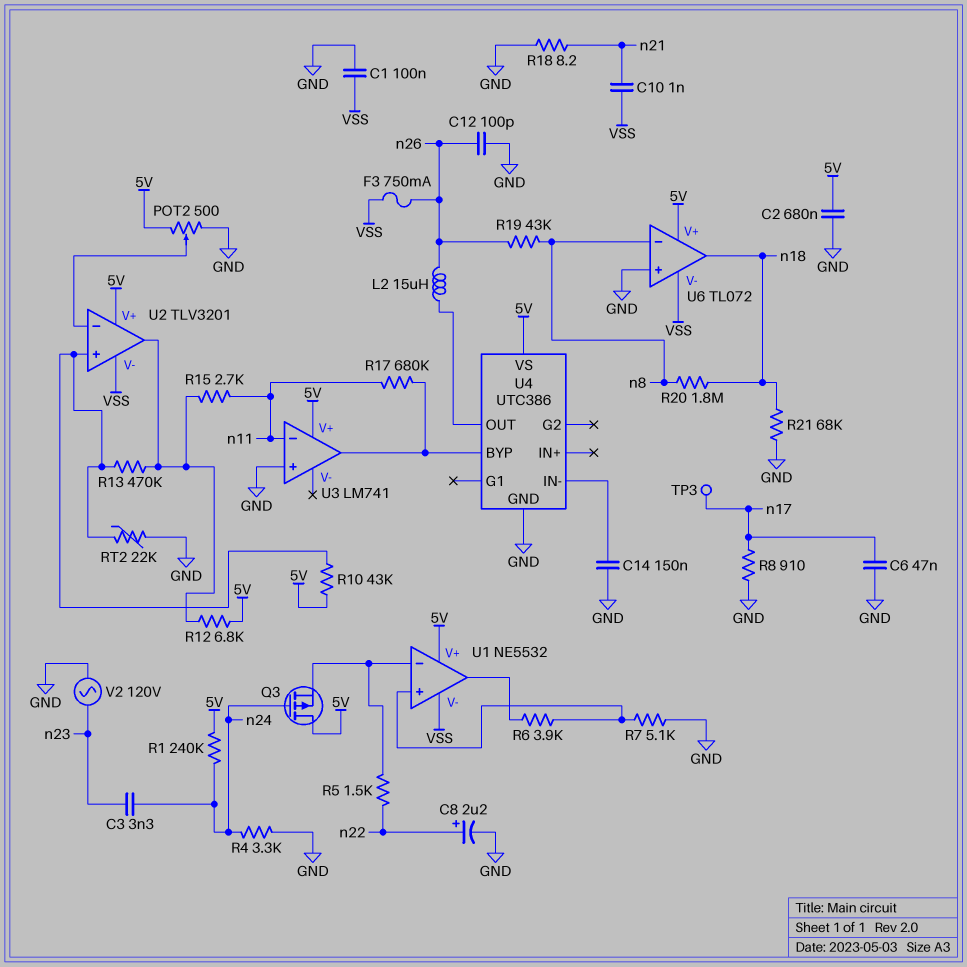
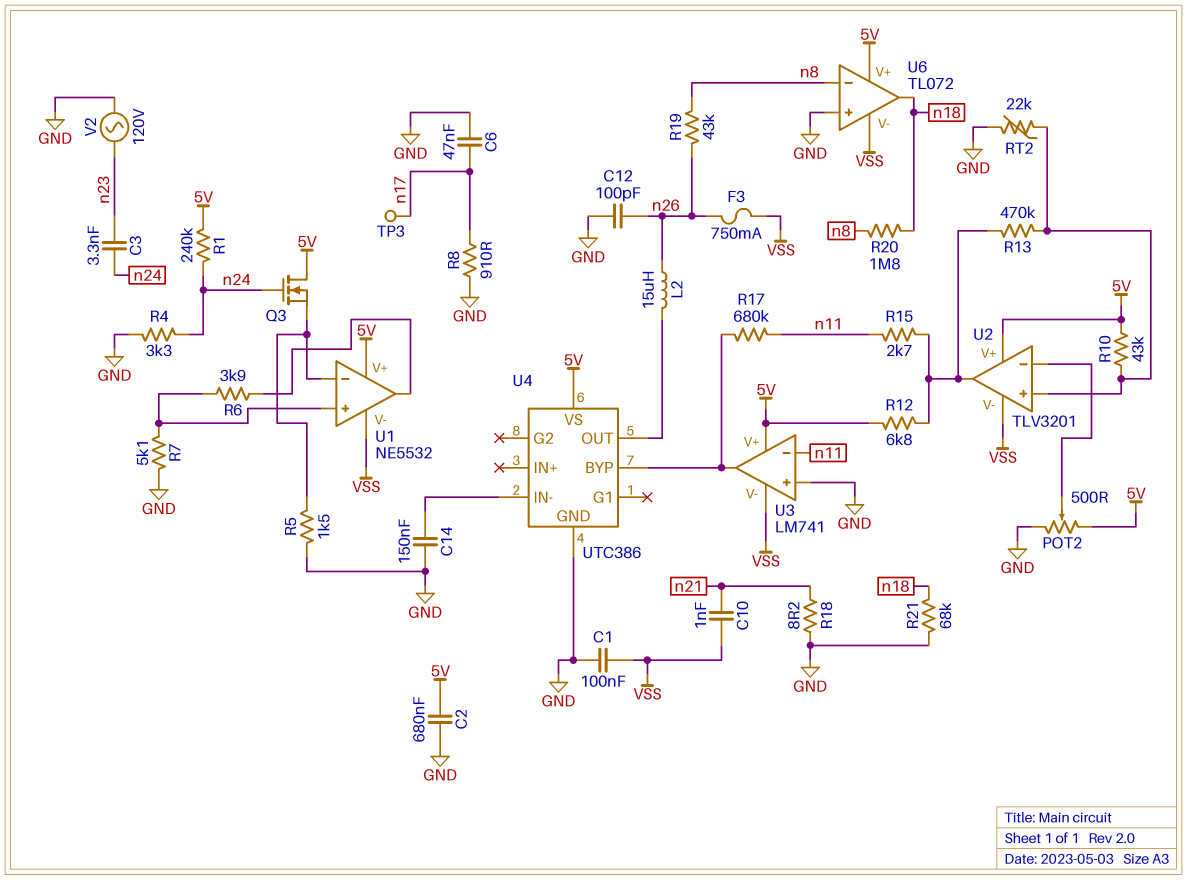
C8: 2.2uF (plus n22, minus GND) -> none
Q3: PMOS (G n24, D 5V, S U1/in-) -> NMOS (G n24, D 5V, S U1/in-)
R5: 1.5k (U1/in-, n22) -> 1.5k (GND, U1/in-)
U3 pin V-: none -> VSS

